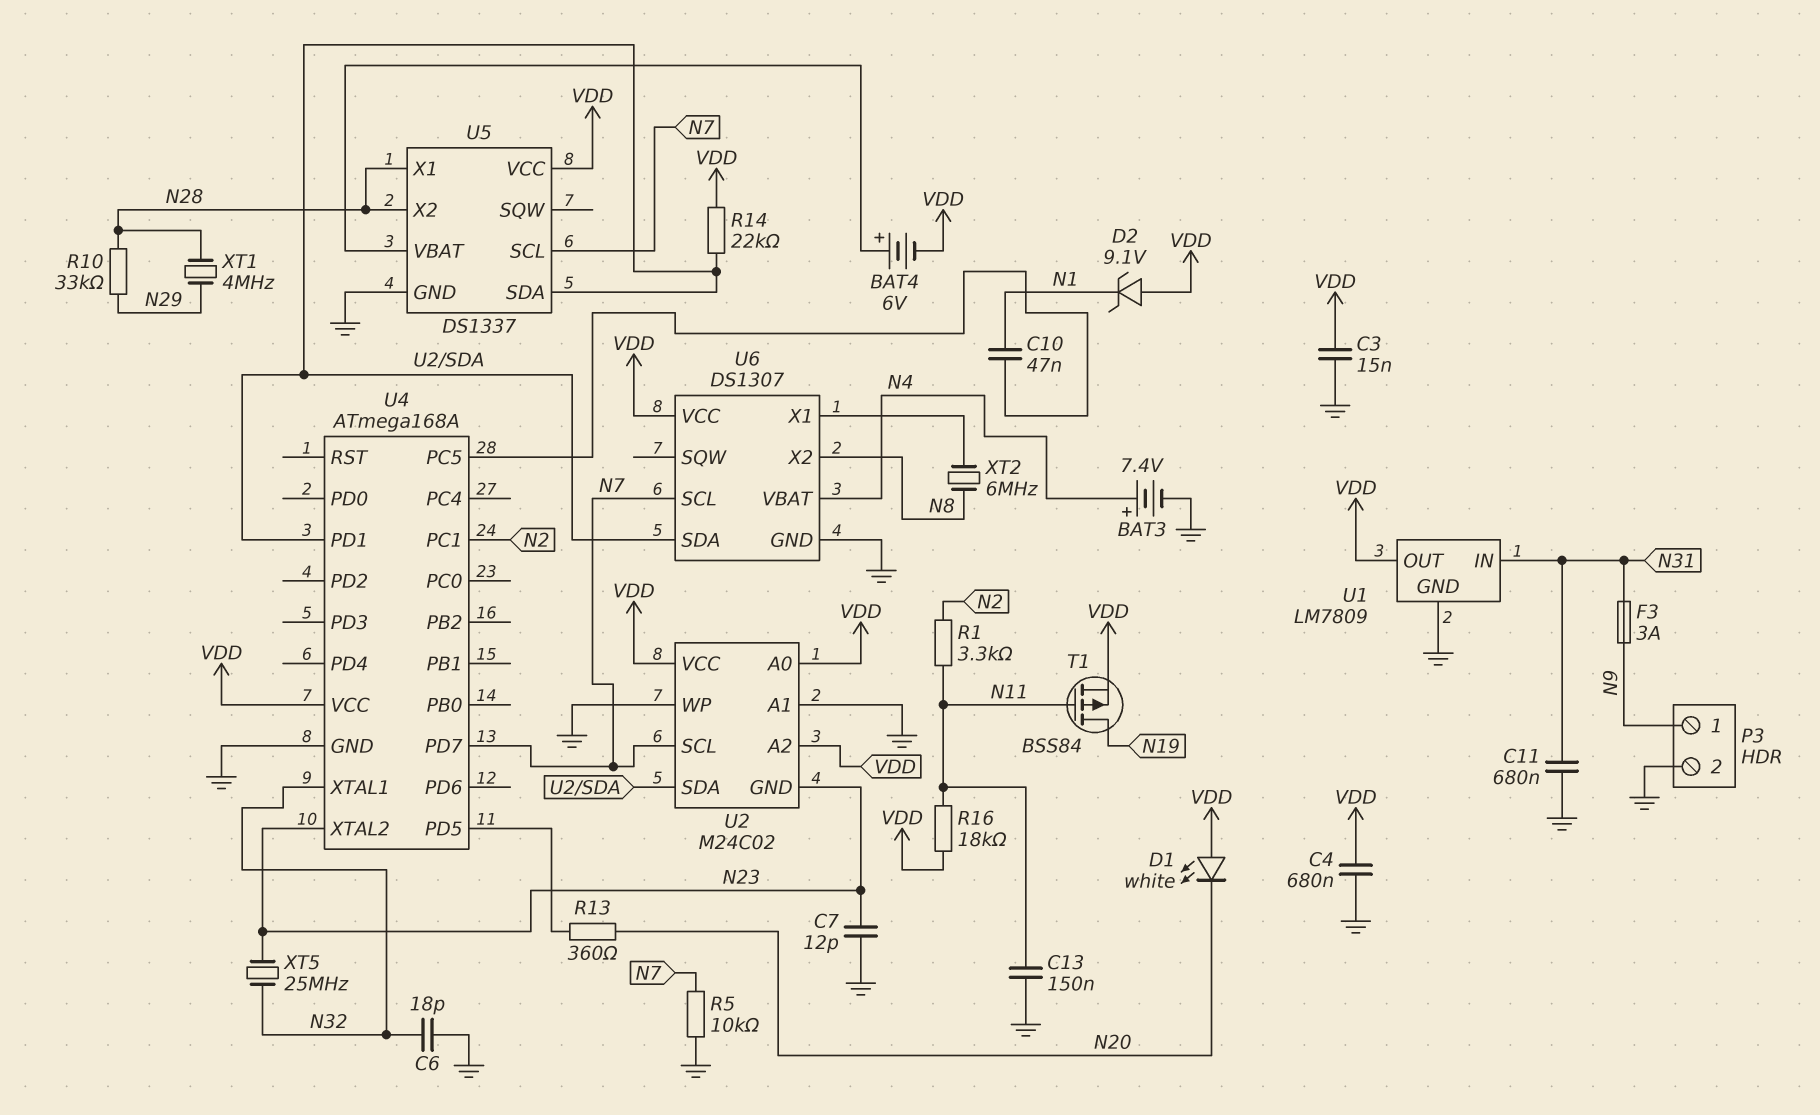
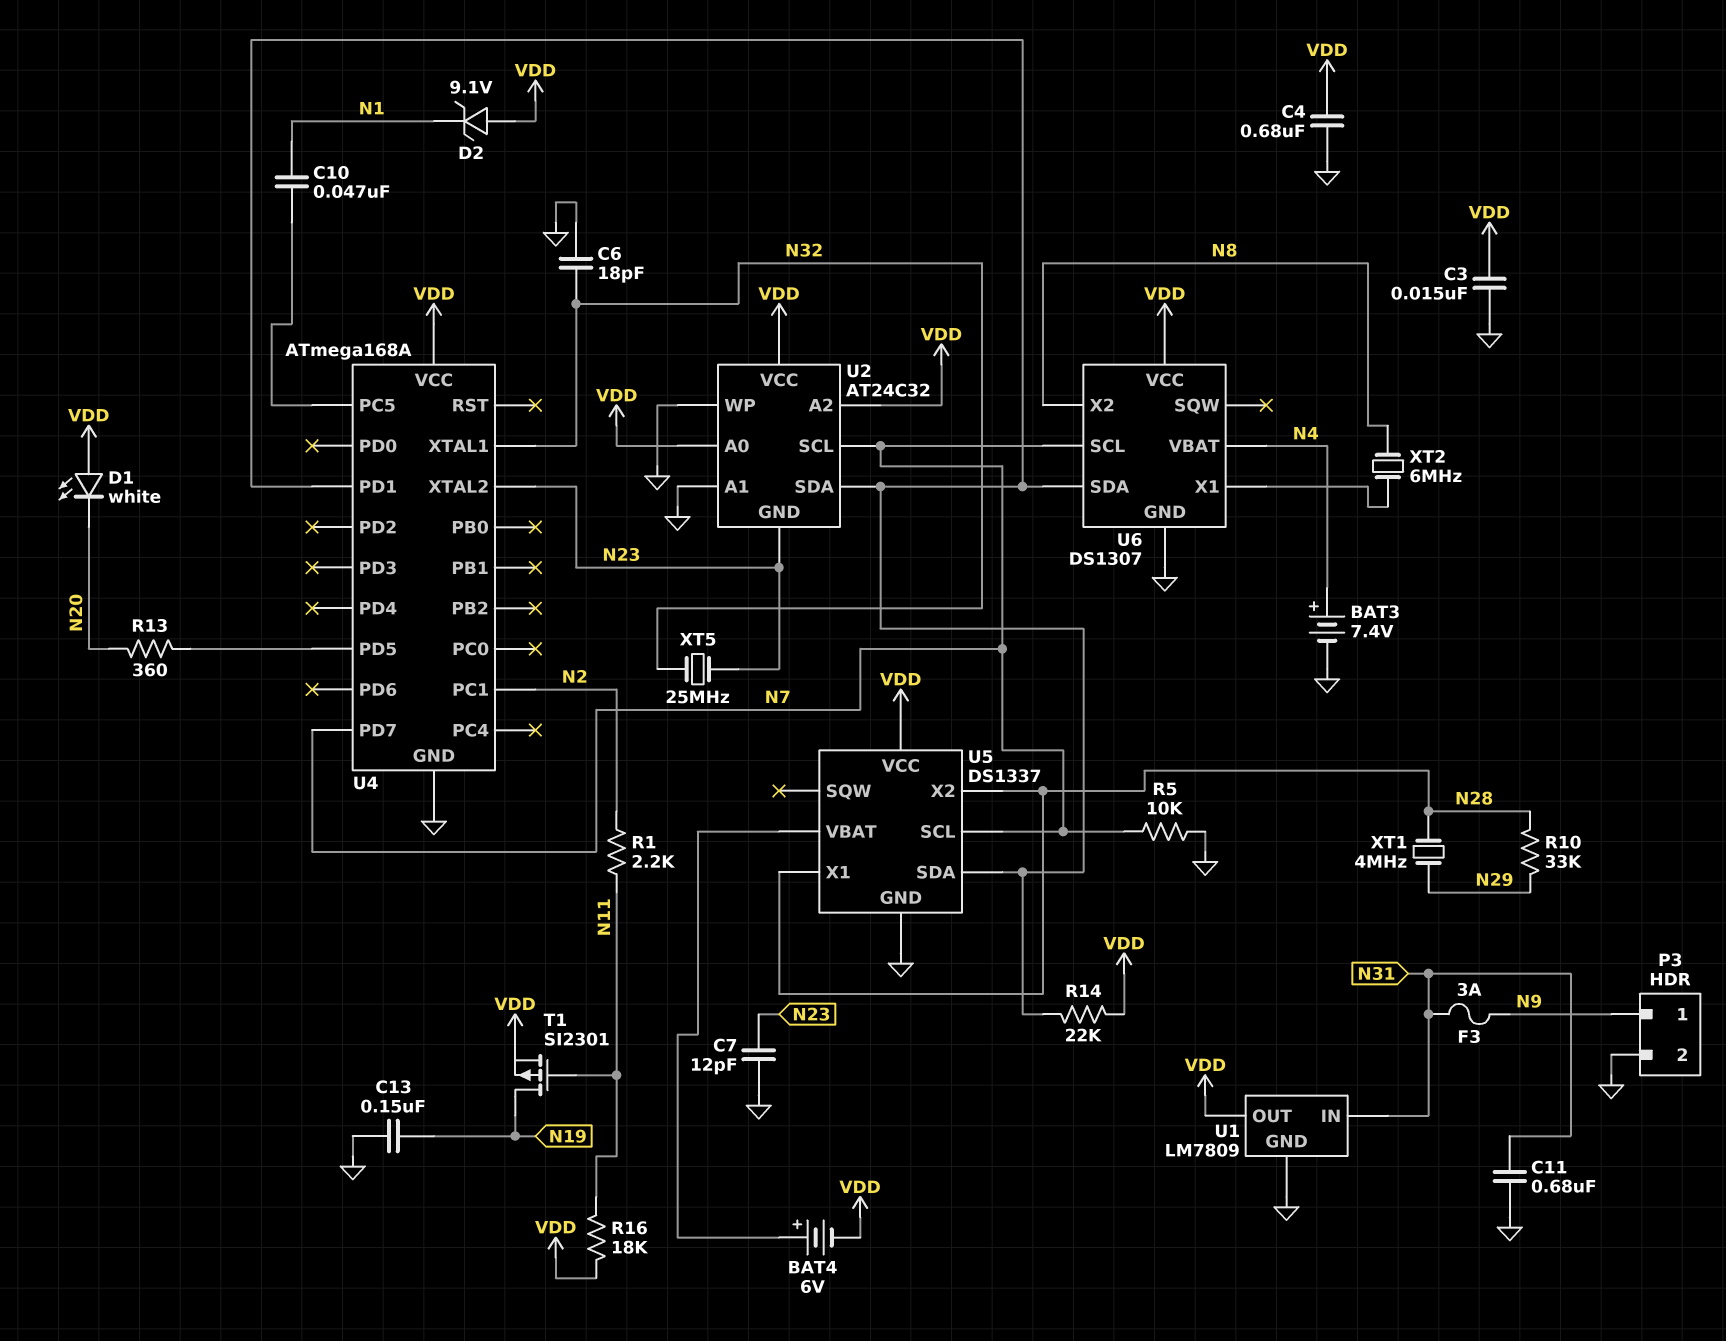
C13: 150nF (GND, N11) -> 150nF (GND, N19)
R1: 3.3k (N2, N11) -> 2.2k (N2, N11)
T1: PMOS BSS84 (G N11, D N19, S VDD) -> PMOS SI2301 (G N11, D N19, S VDD)
U2: M24C02 -> AT24C32

